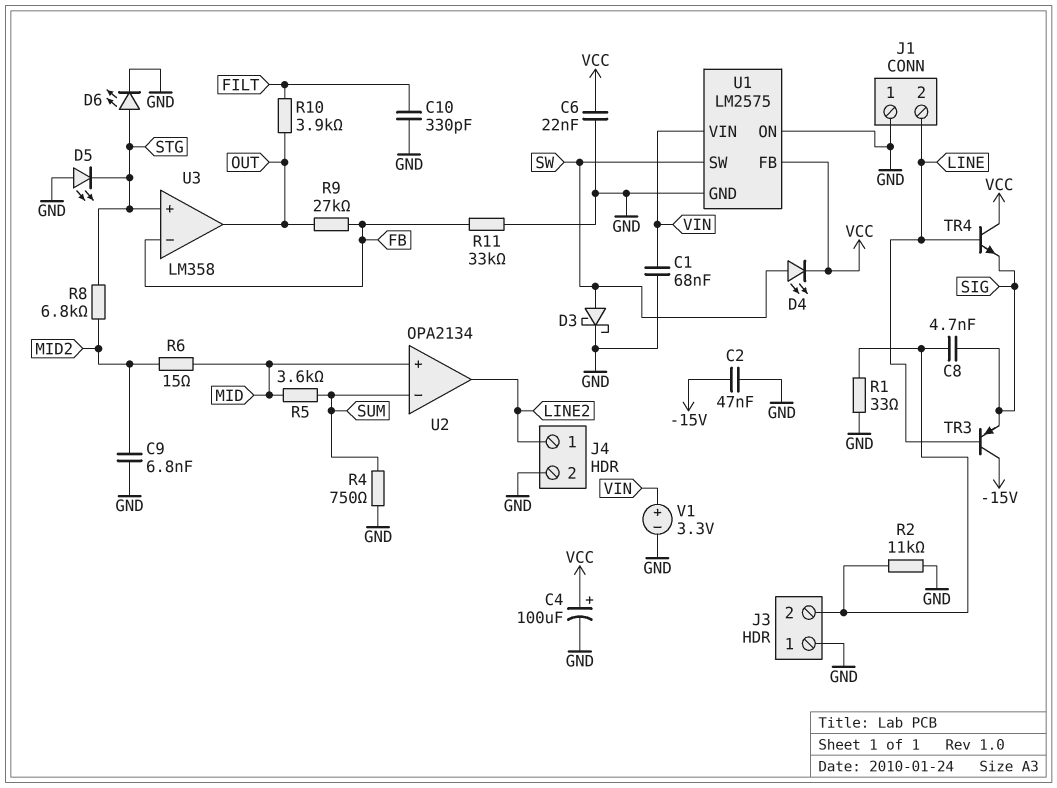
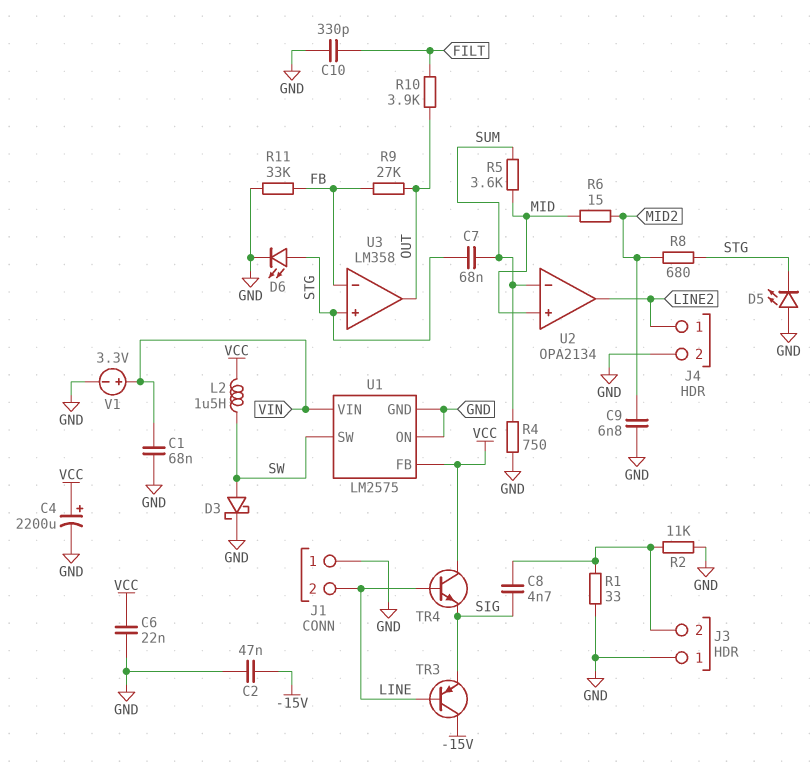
C4: 100uF (plus VCC, minus GND) -> 2200uF (plus VCC, minus GND)
C7: none -> 68nF (STG, SUM)
D4: LED (A SW, K VCC) -> none
L2: none -> 1.5uH (SW, VCC)
R8: 6.8k (MID2, STG) -> 680 (MID2, STG)

